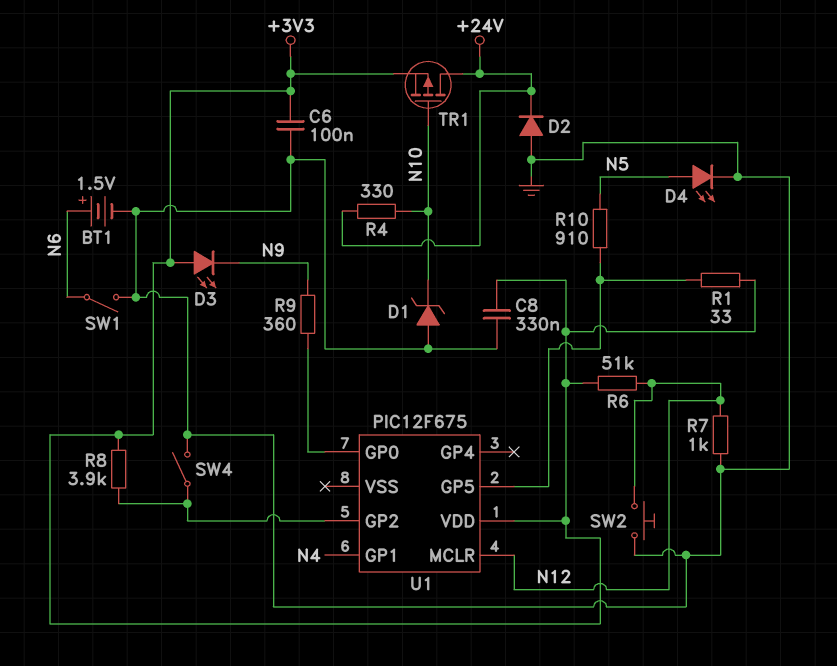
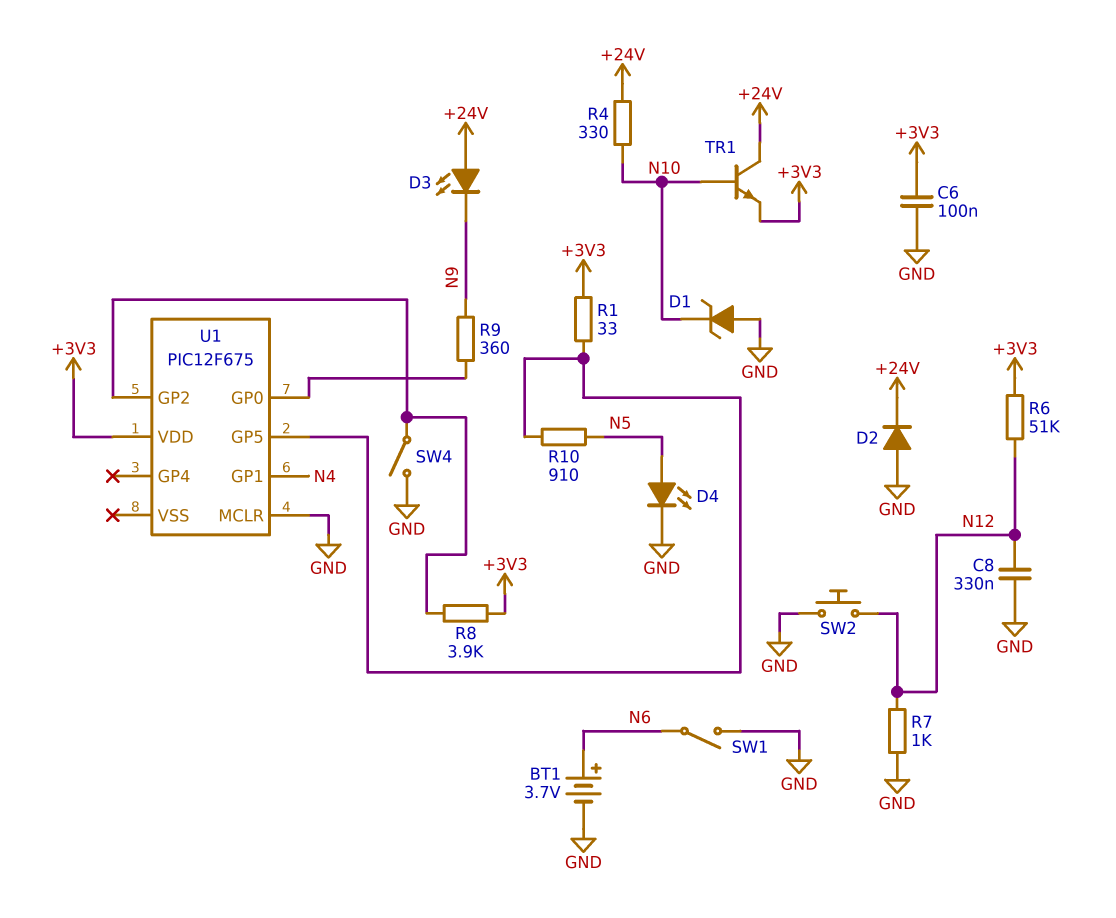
BT1: 1.5V (plus N6, minus GND) -> 3.7V (plus N6, minus GND)
C8: 330nF (+3V3, GND) -> 330nF (GND, N12)
D3: LED (A +3V3, K N9) -> LED (A +24V, K N9)
TR1: PMOS (G N10, D +24V, S +3V3) -> NPN (B N10, C +24V, E +3V3)
U1 pin MCLR: N12 -> GND

